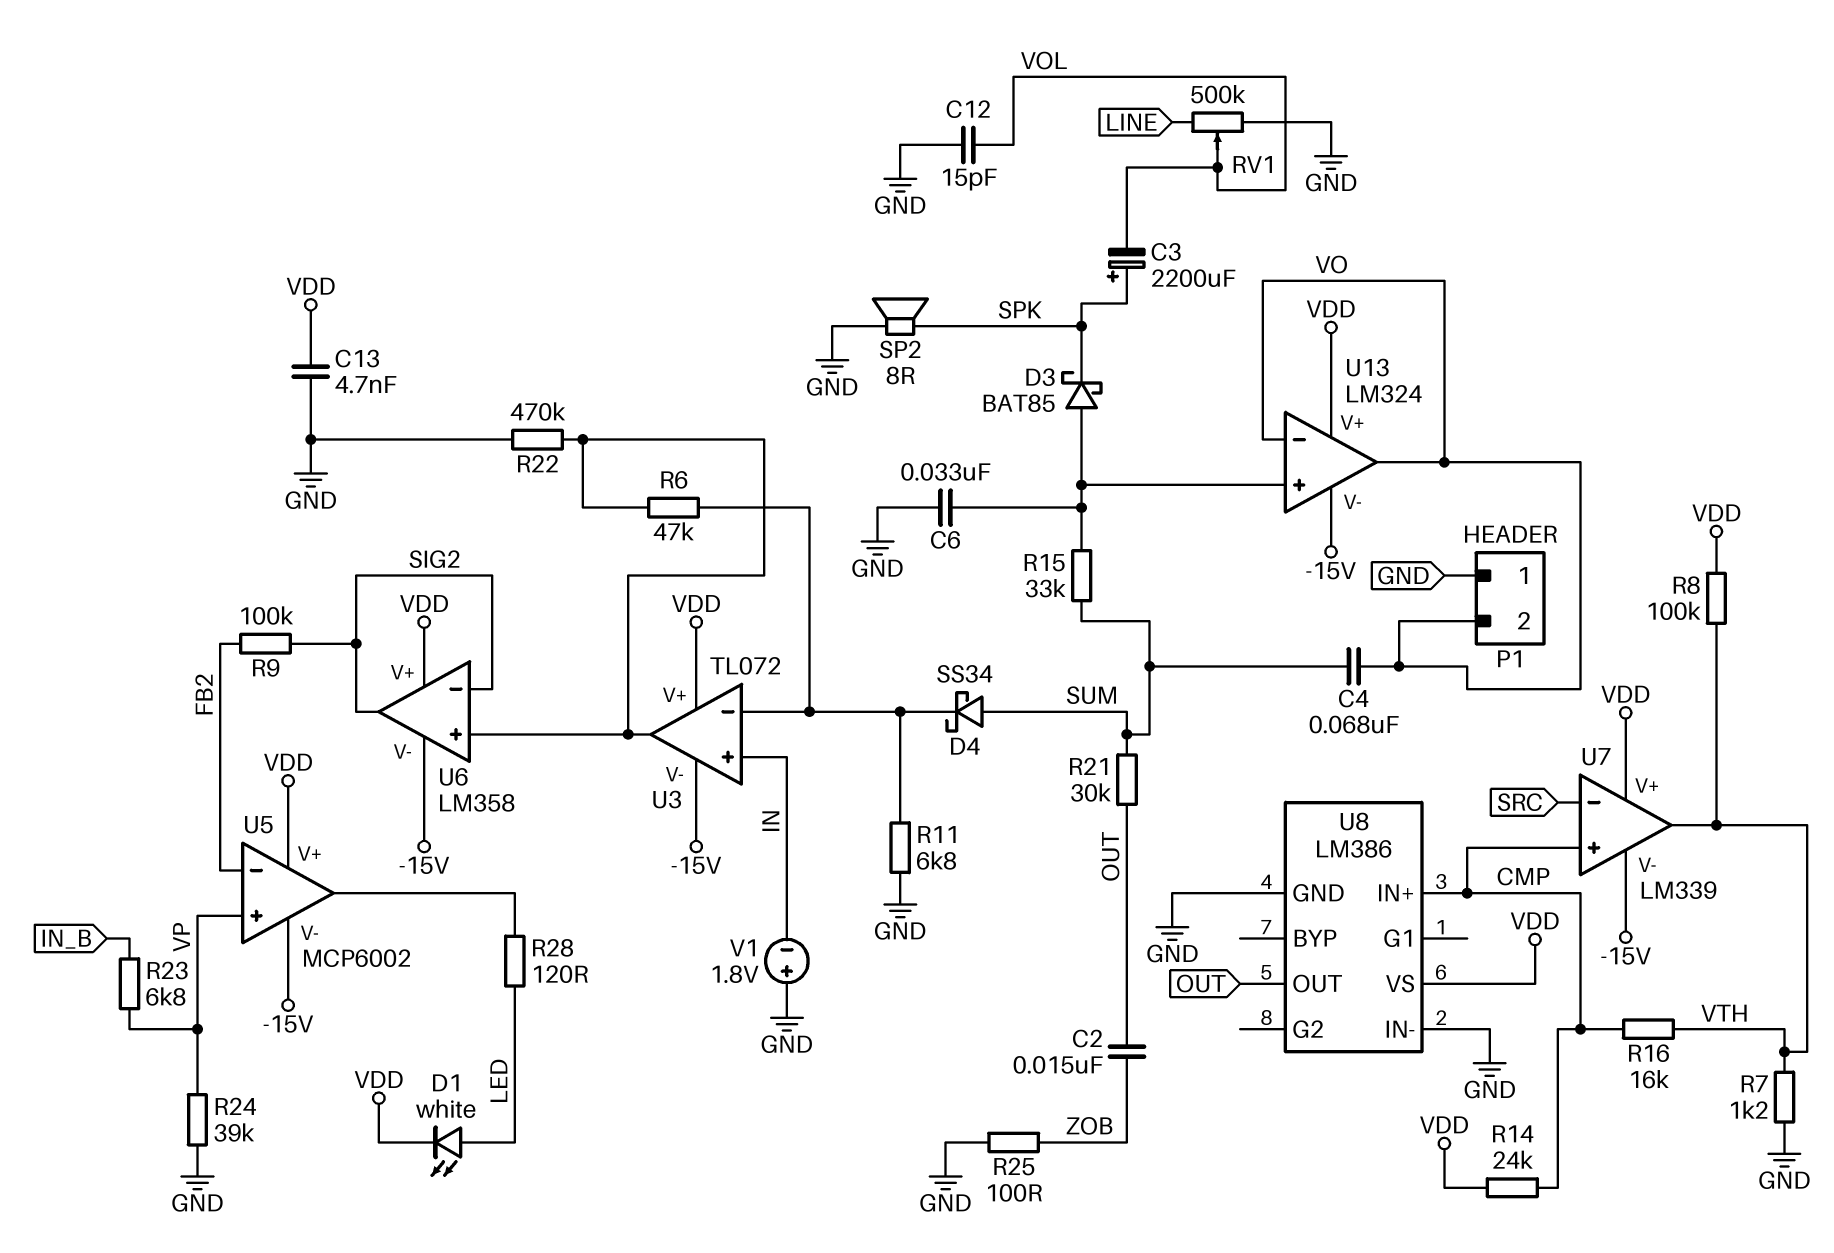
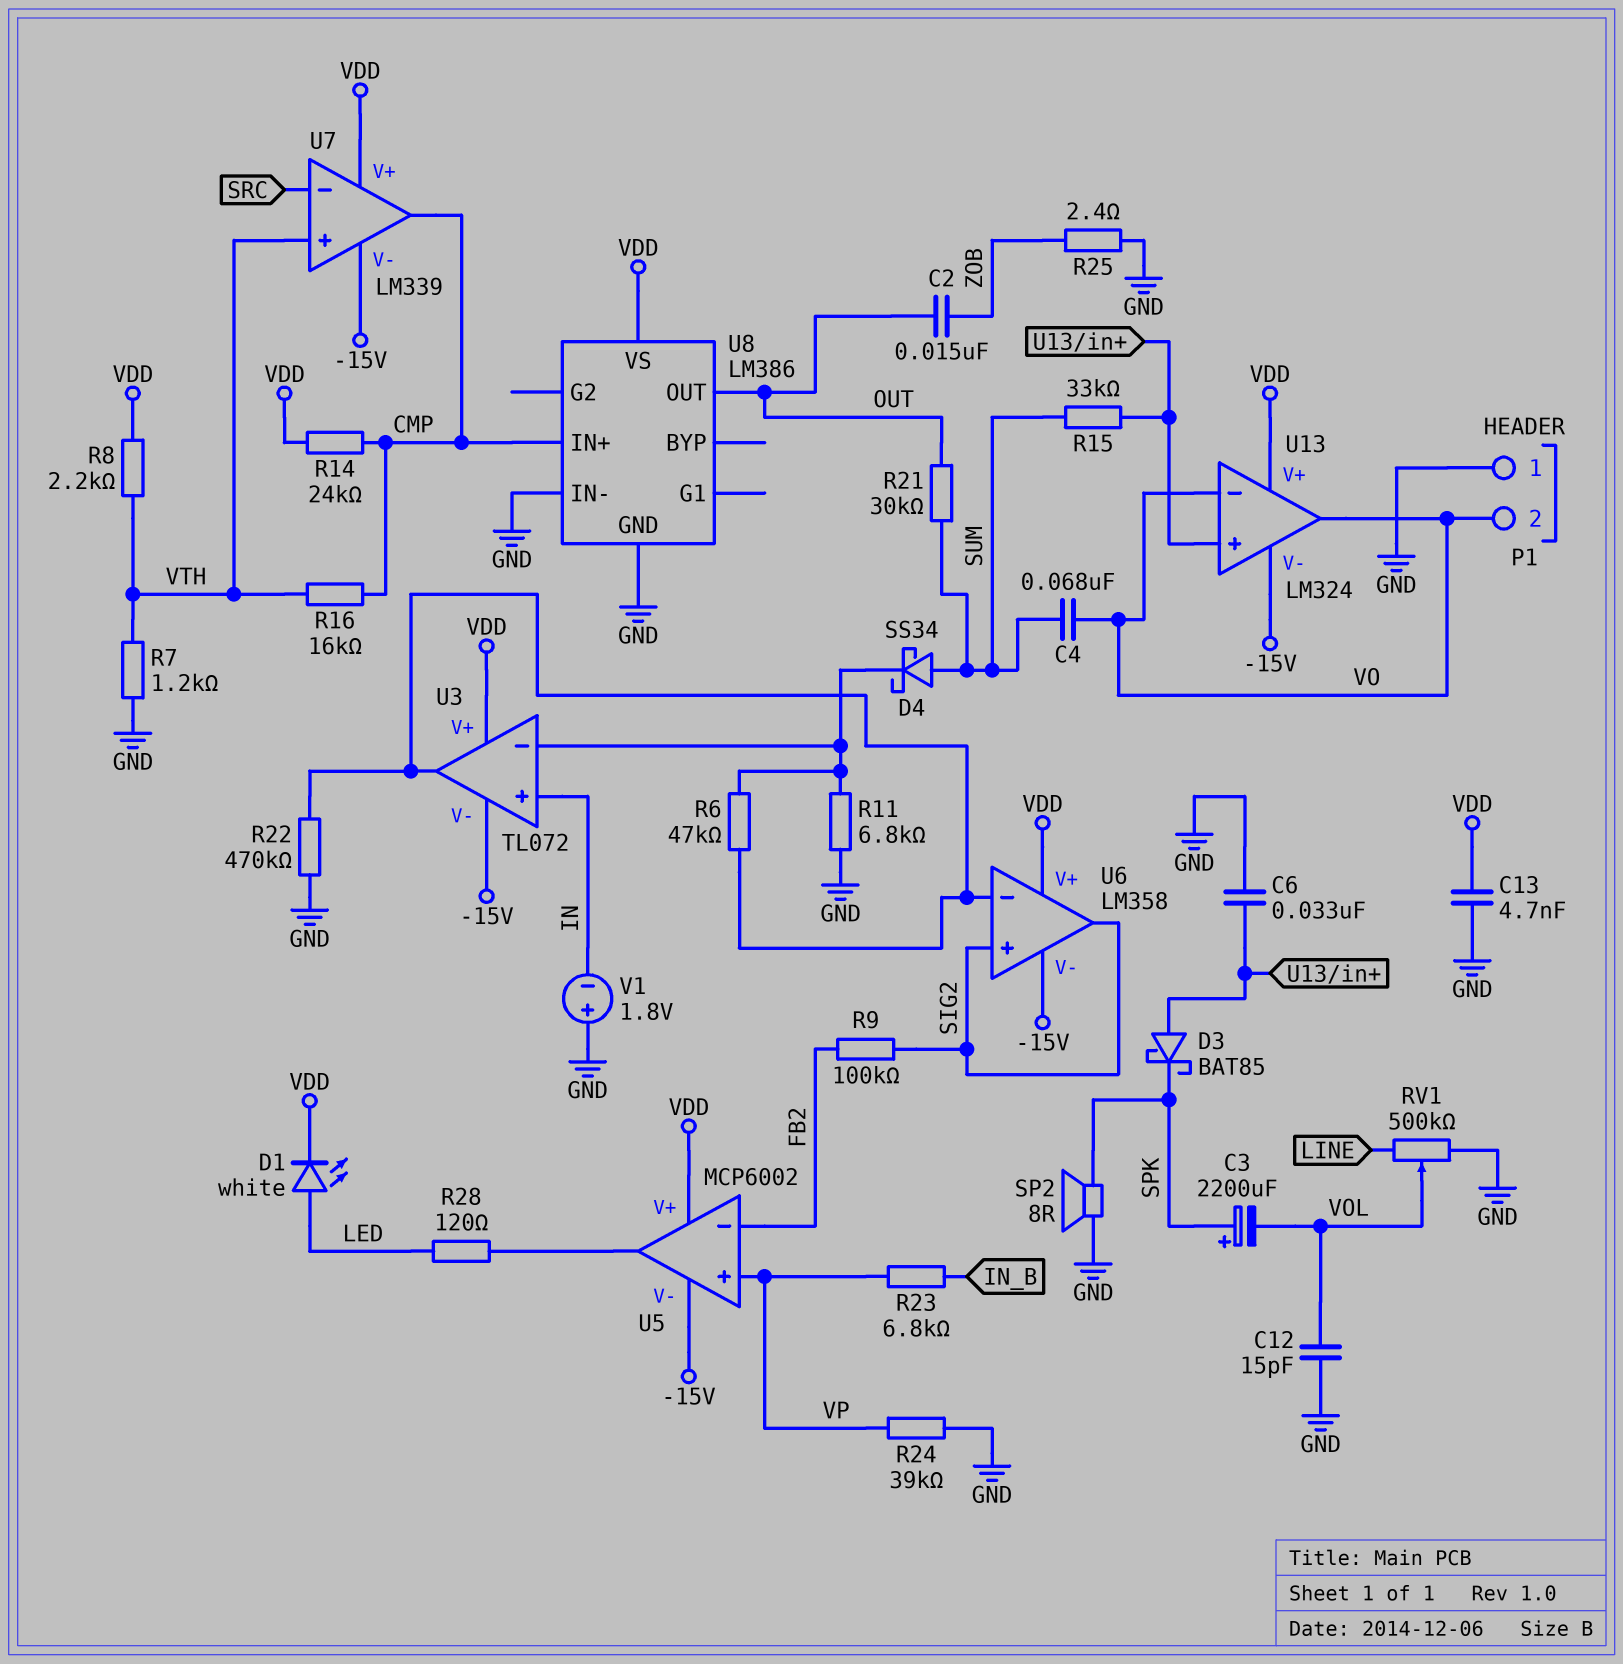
R8: 100k (VDD, VTH) -> 2.2k (VDD, VTH)
R25: 100 (GND, ZOB) -> 2.4 (GND, ZOB)
U6 pin in+: U3/out -> SIG2
U6 pin in-: SIG2 -> U3/out
U7 pin in+: CMP -> VTH
U7 pin out: VTH -> CMP

